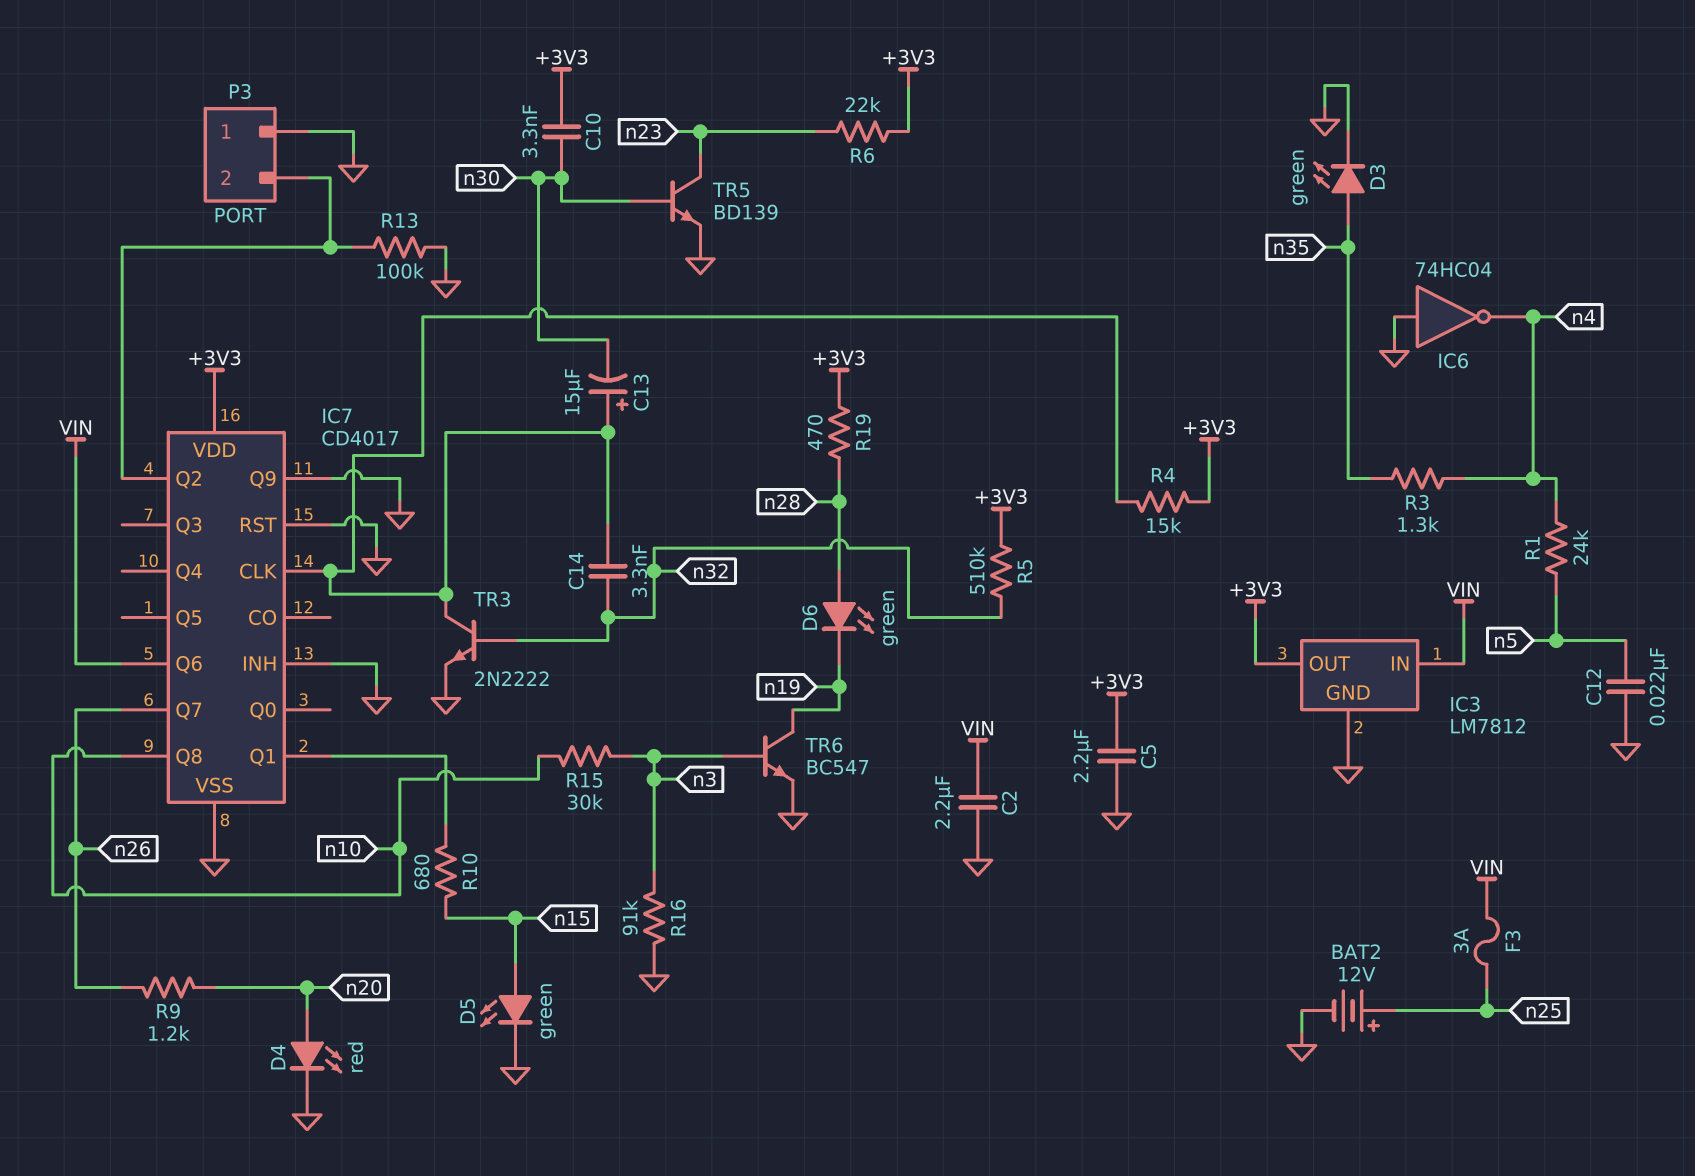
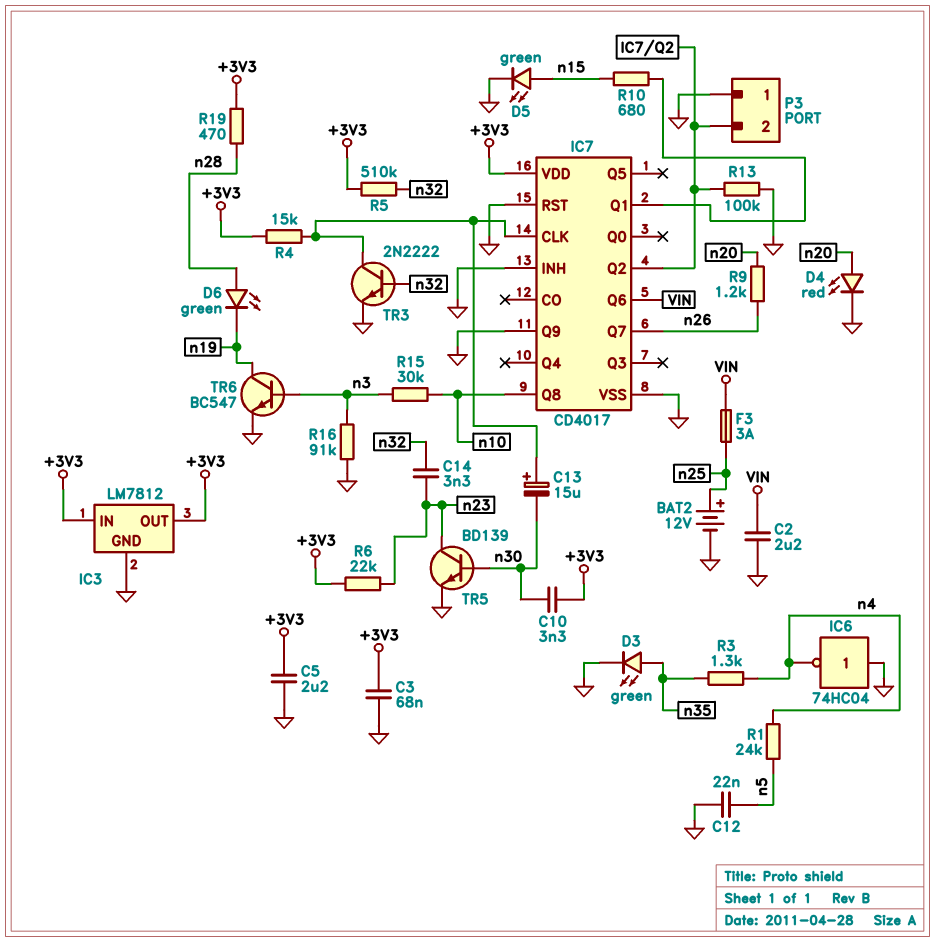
C3: none -> 68nF (+3V3, GND)
C14: 3.3nF (IC7/CLK, n32) -> 3.3nF (n23, n32)
IC3 pin IN: VIN -> +3V3

